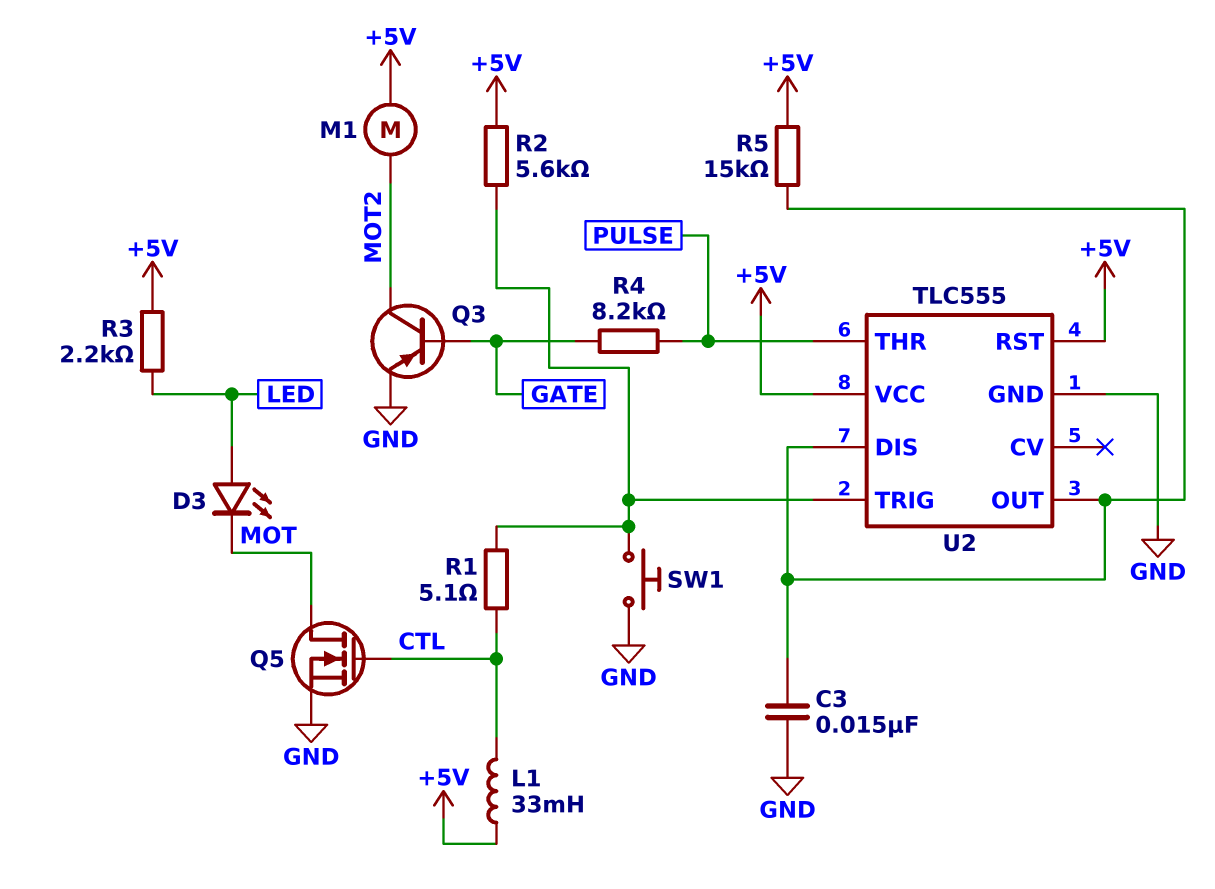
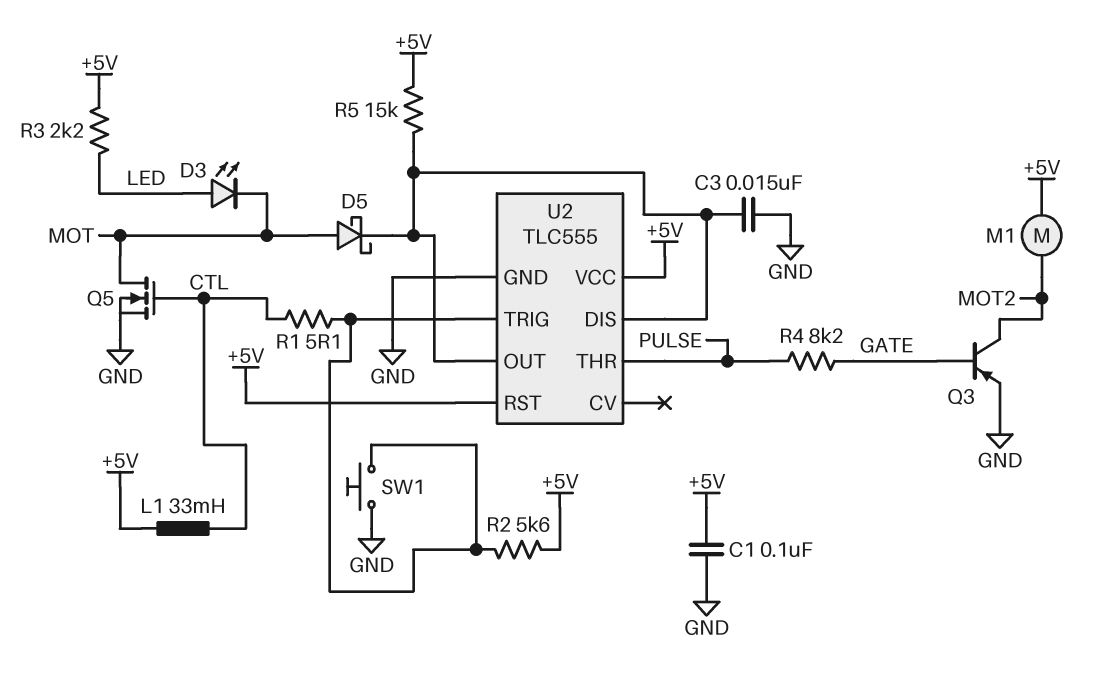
C1: none -> 100nF (+5V, GND)
D5: none -> schottky (A MOT, K U2/DIS)

